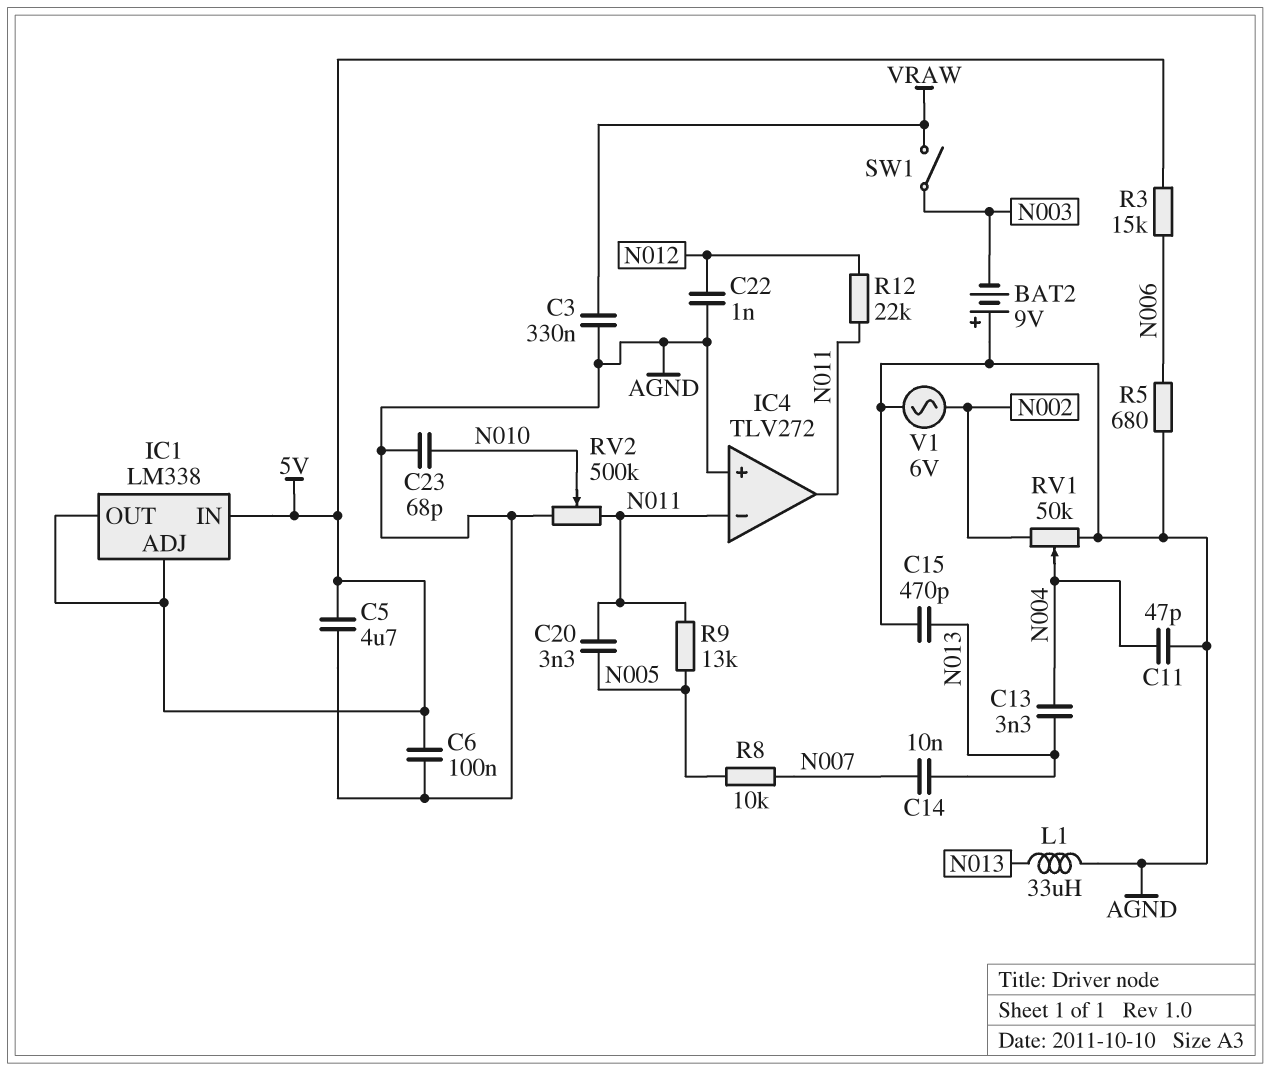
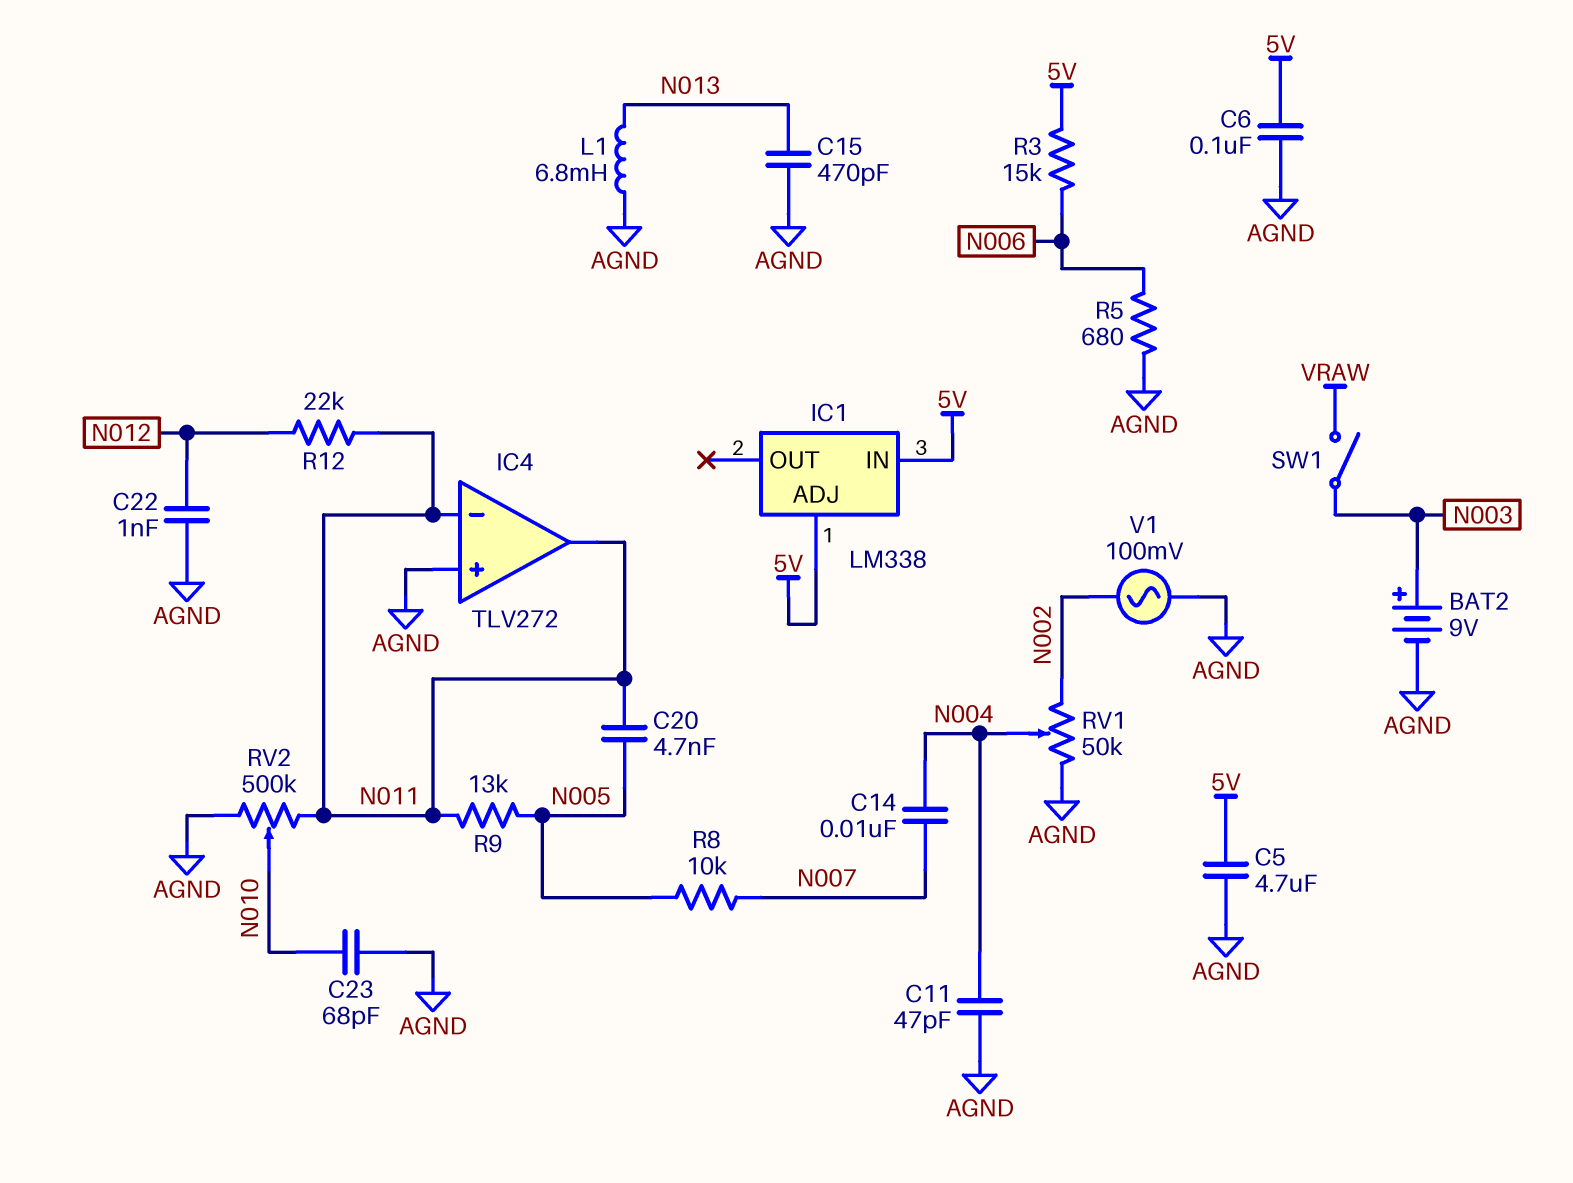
BAT2: 9V (plus AGND, minus N003) -> 9V (plus N003, minus AGND)
C3: 330nF (AGND, VRAW) -> none
C13: 3.3nF (N004, N013) -> none
C14: 10nF (N007, N013) -> 10nF (N004, N007)
C20: 3.3nF (N005, N011) -> 4.7nF (N005, N011)
IC1 pin OUT: 5V -> none
L1: 33uH (AGND, N013) -> 6.8mH (AGND, N013)
V1: AC 6V (AGND, N002) -> AC 100mV (AGND, N002)

